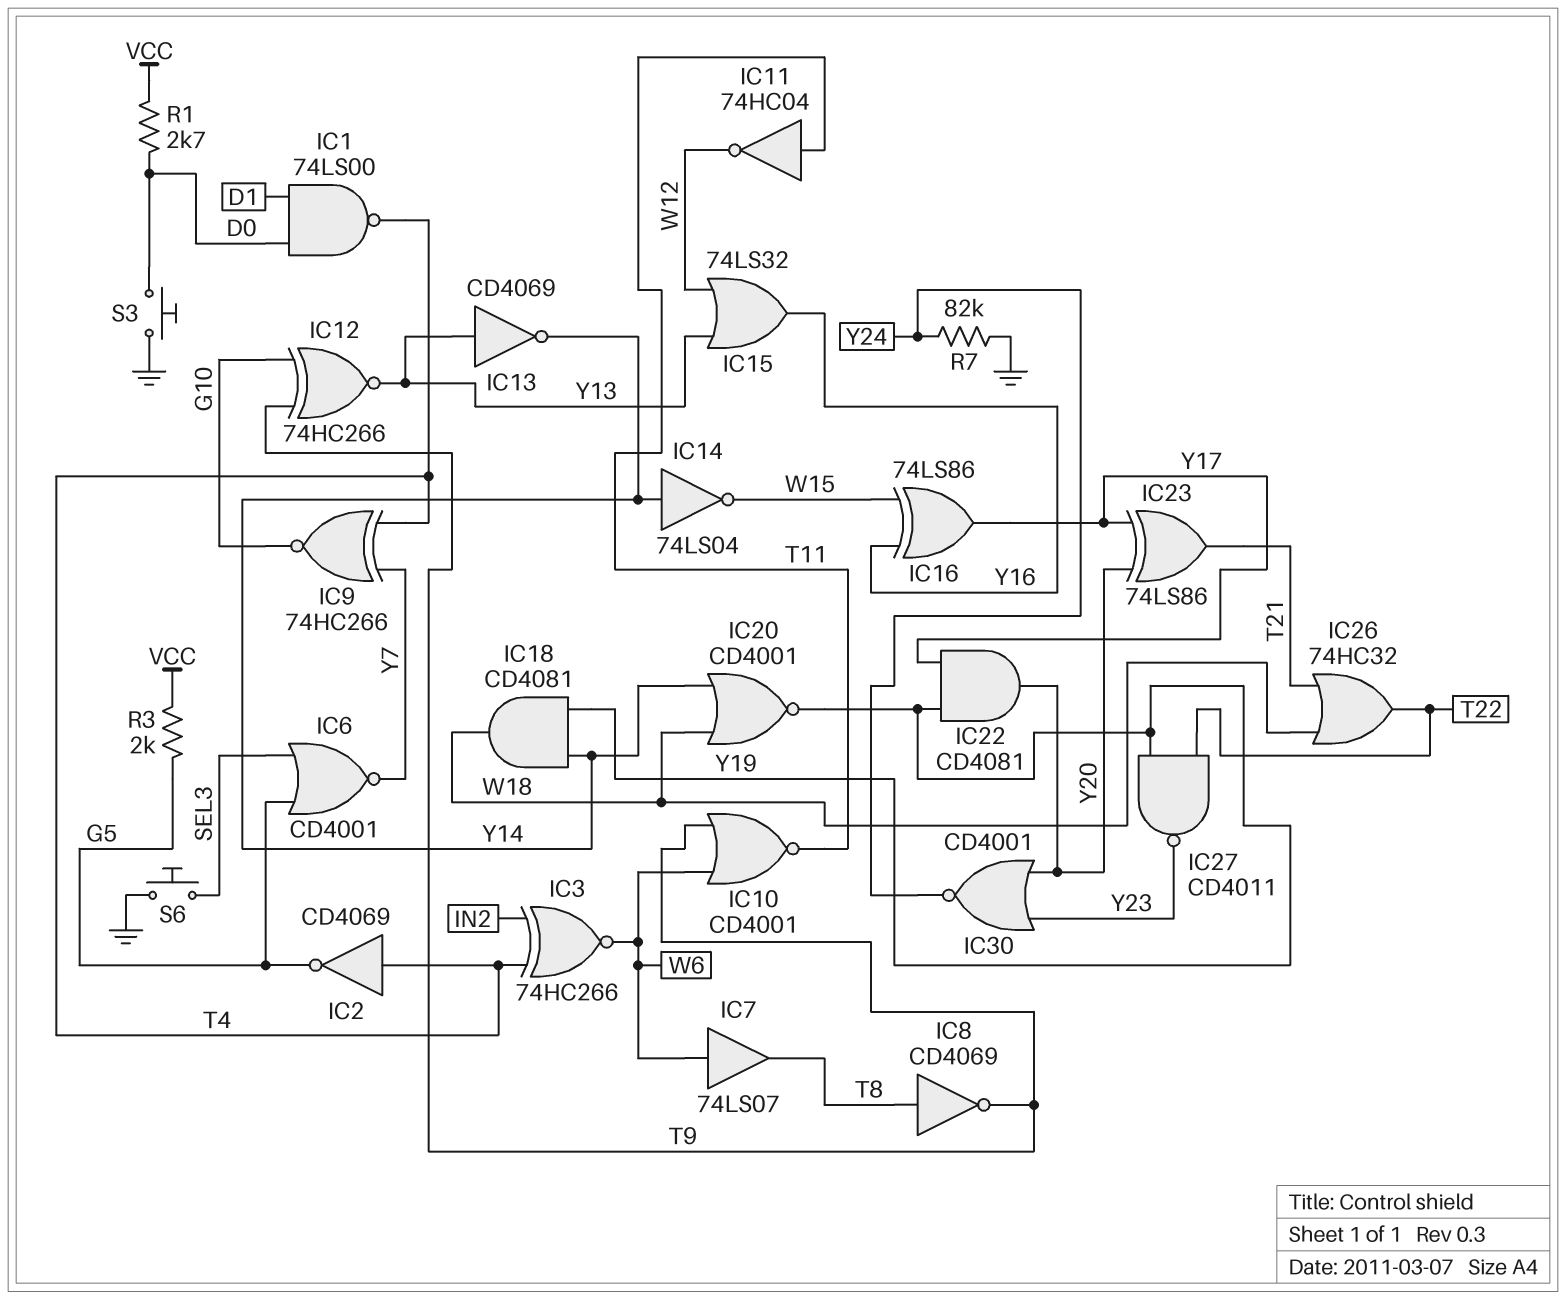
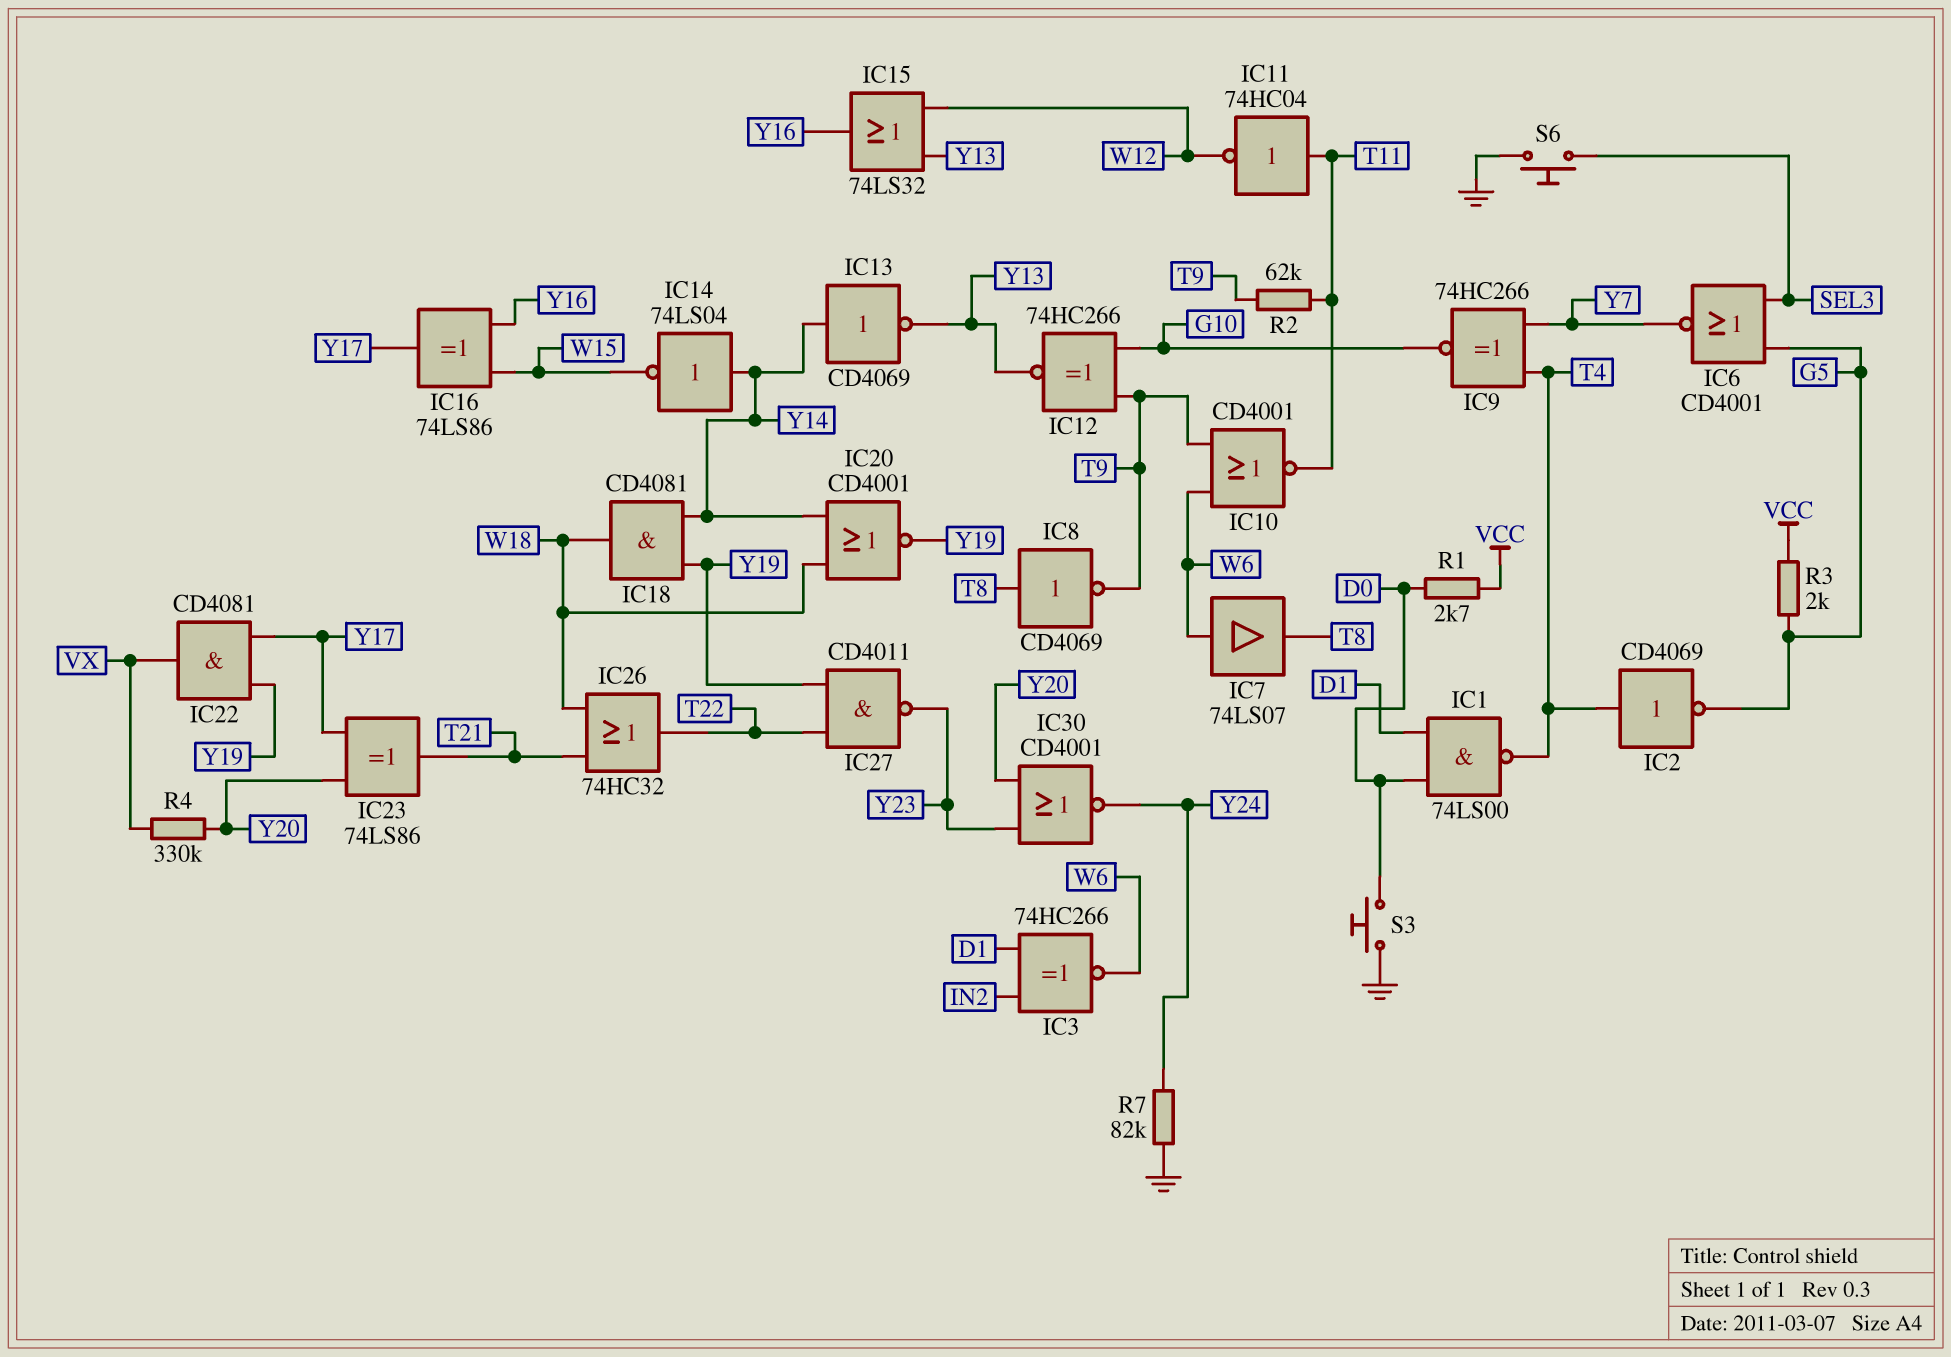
IC3: XNOR 74HC266 (in IN2, in T4, out W6) -> XNOR 74HC266 (in D1, in IN2, out W6)
IC13: NOT CD4069 (in Y13, out Y14) -> NOT CD4069 (in Y14, out Y13)
IC22: AND CD4081 (in Y17, in Y19, out Y20) -> AND CD4081 (in Y17, in Y19, out VX)
R2: none -> 62k (T9, T11)
R4: none -> 330k (VX, Y20)

